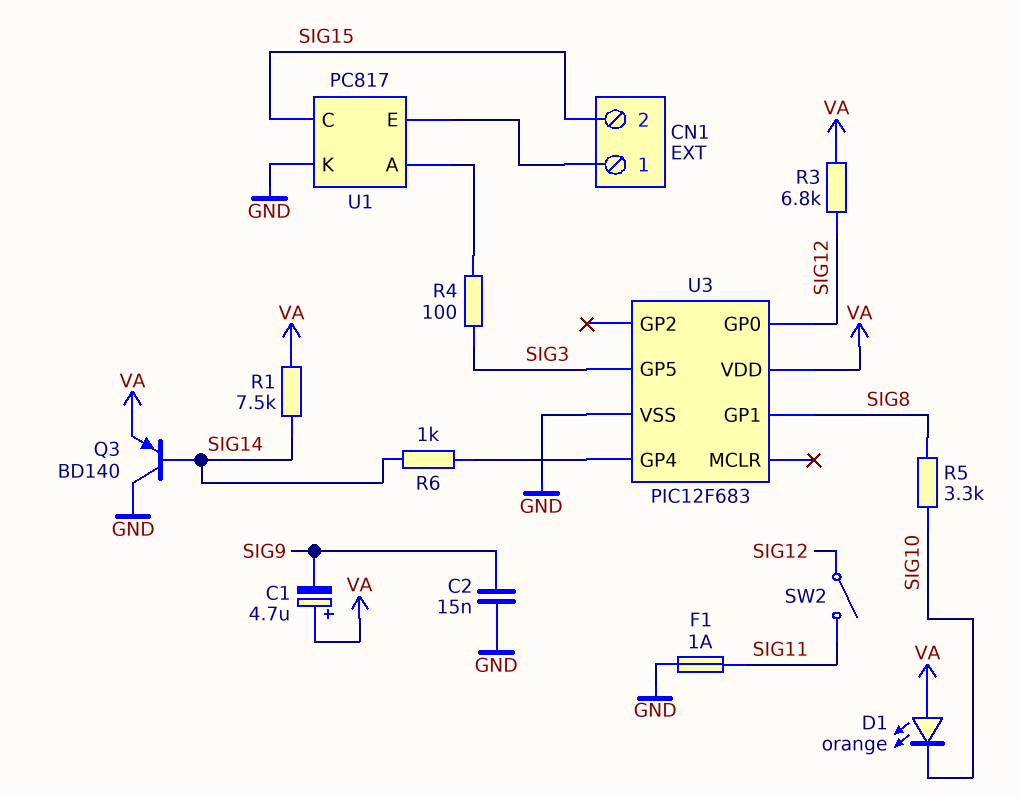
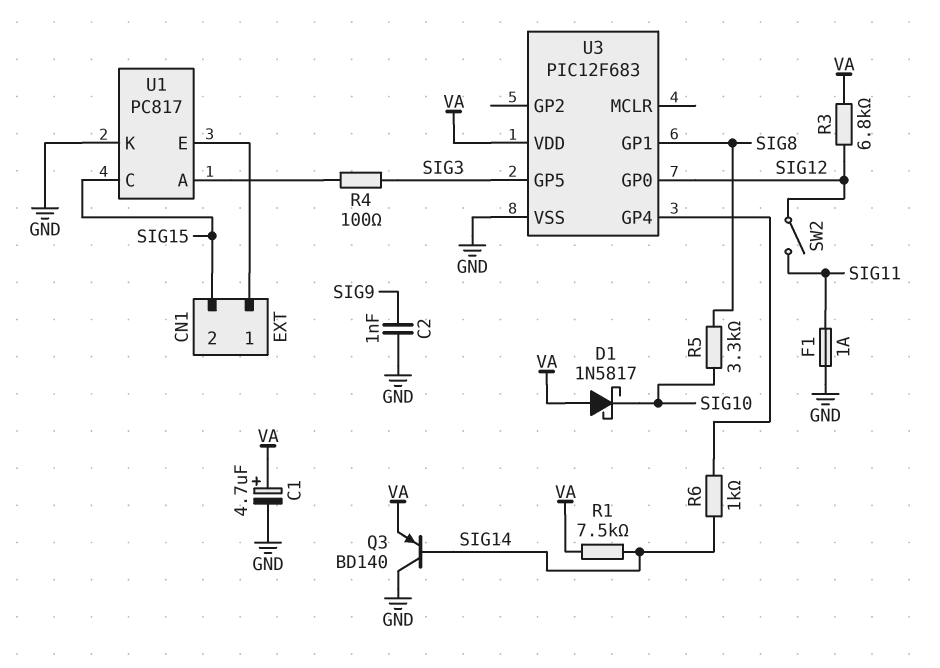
C1: 4.7uF (plus VA, minus SIG9) -> 4.7uF (plus VA, minus GND)
C2: 15nF (GND, SIG9) -> 1nF (GND, SIG9)
D1: LED orange (A VA, K SIG10) -> schottky 1N5817 (A VA, K SIG10)

